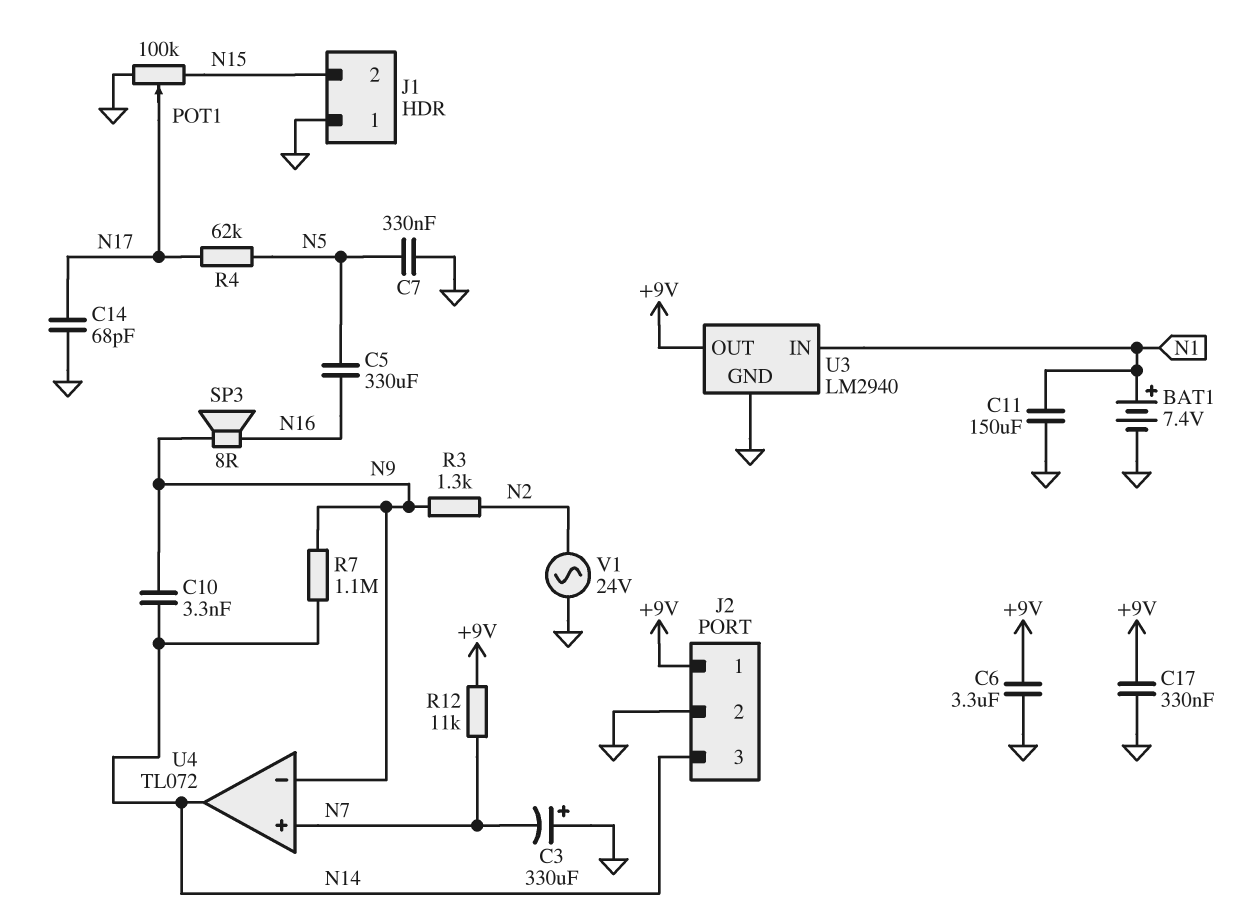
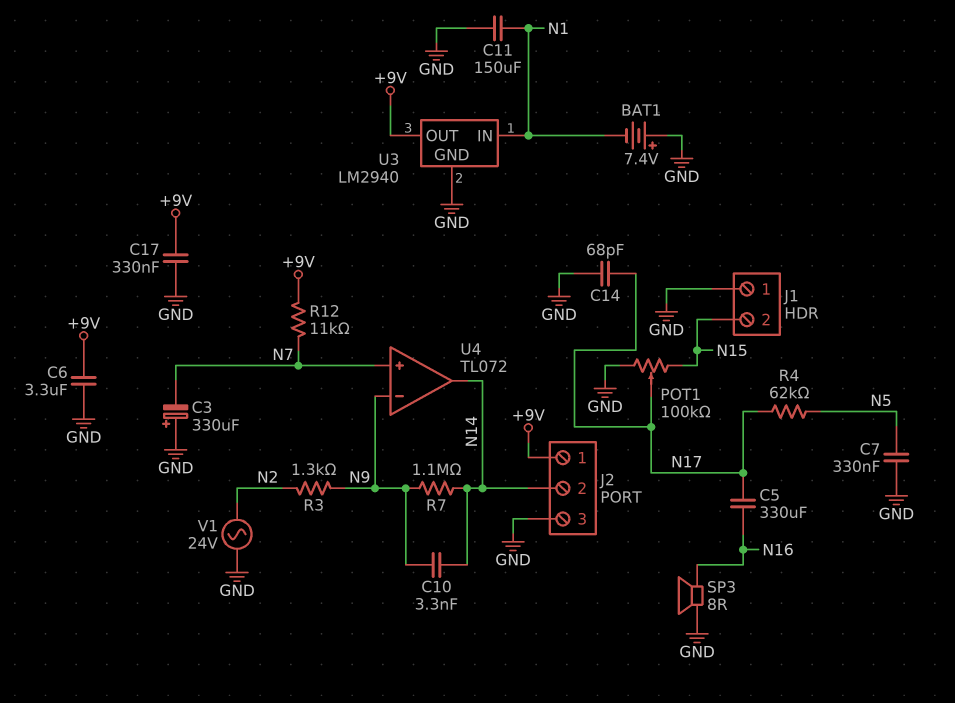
BAT1: 7.4V (plus N1, minus GND) -> 7.4V (plus GND, minus N1)
C5: 330uF (N5, N16) -> 330uF (N16, N17)
J2 pin 2: GND -> N14
J2 pin 3: N14 -> GND
SP3: speaker 8R (N9, N16) -> speaker 8R (GND, N16)

